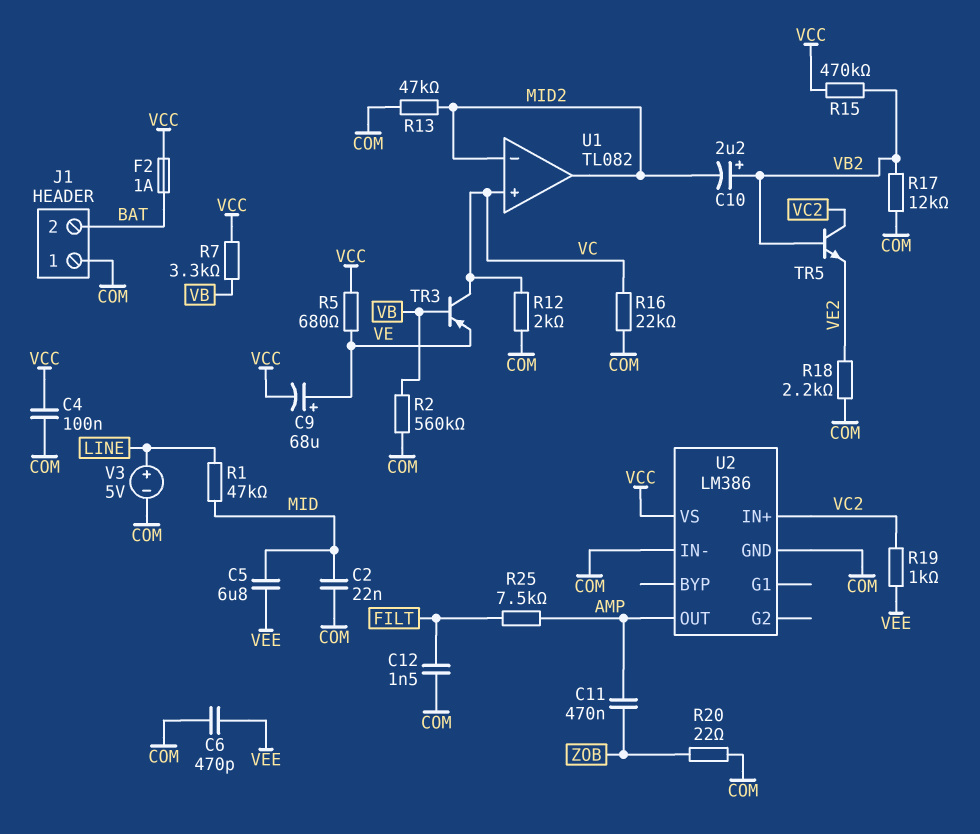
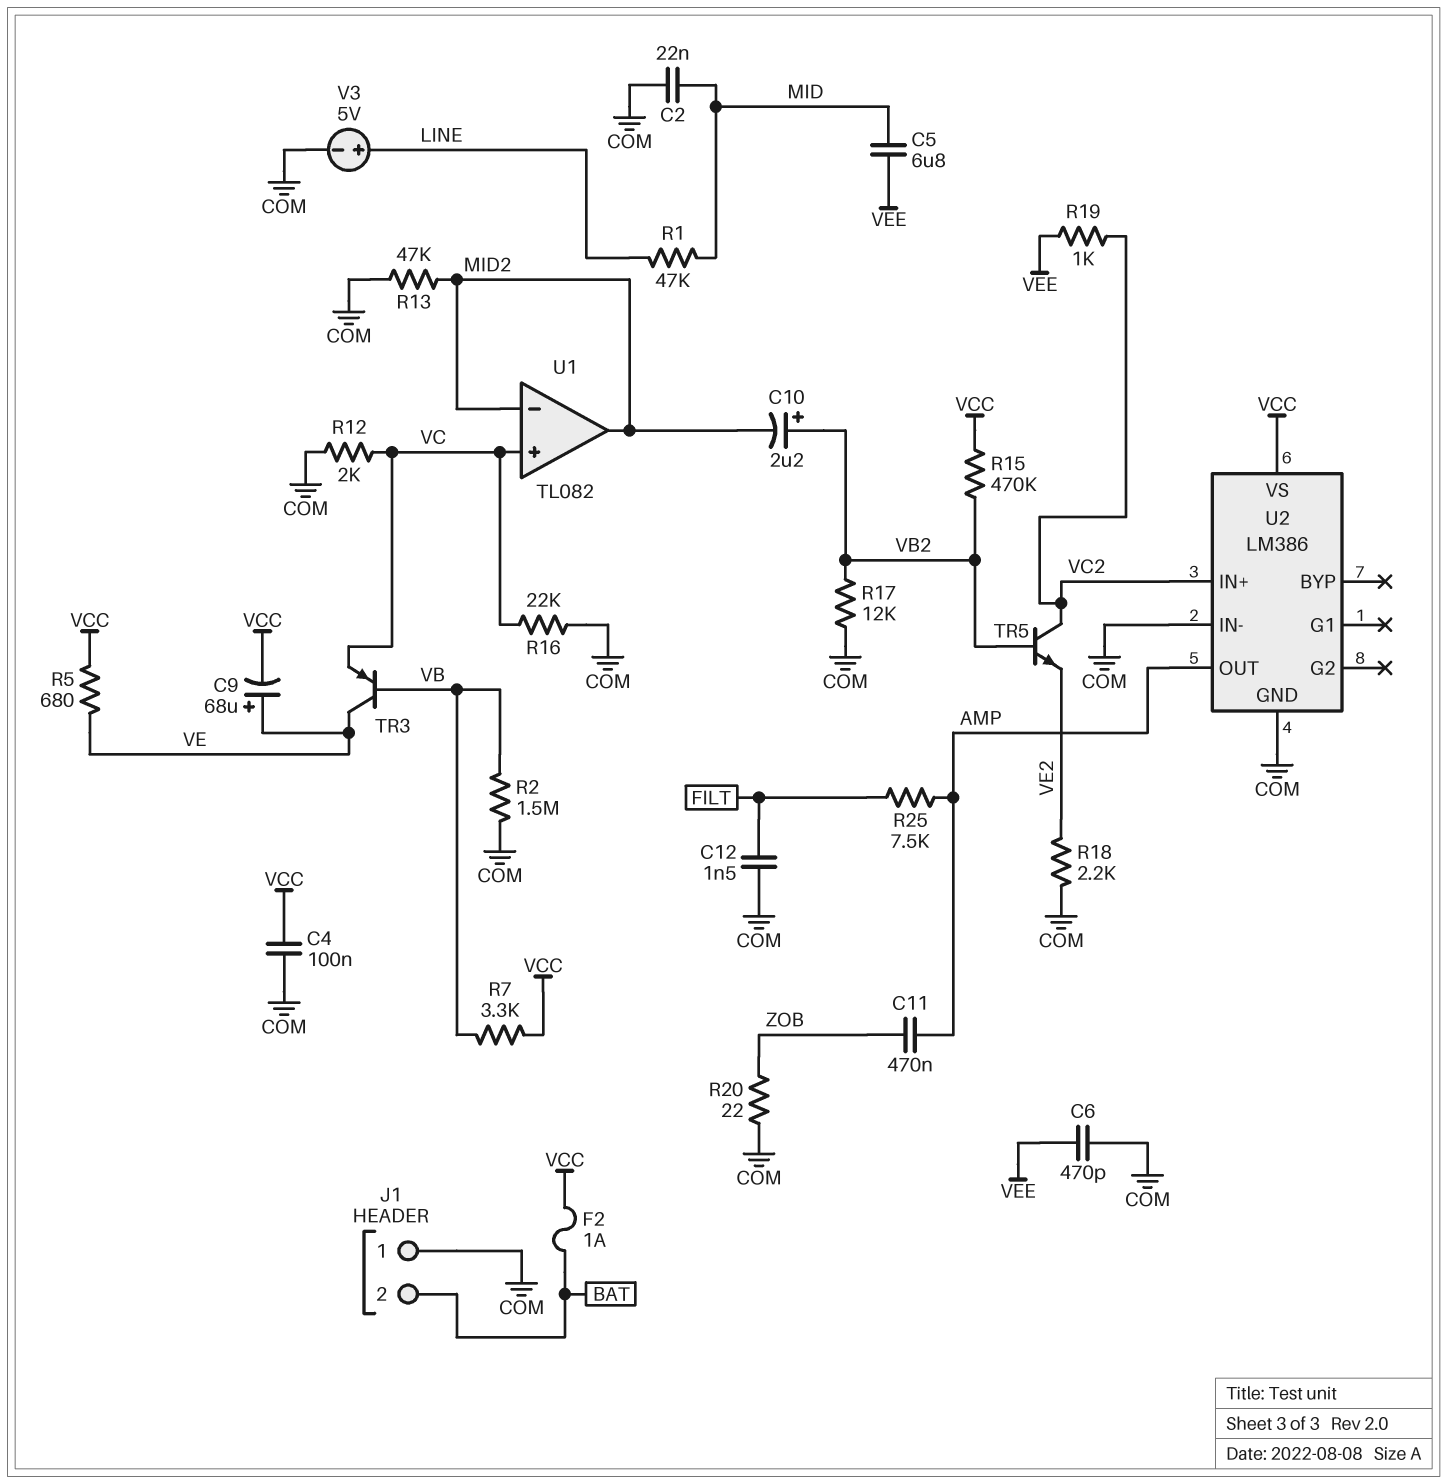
R2: 560k (COM, VB) -> 1.5M (COM, VB)
TR3: PNP (B VB, C VC, E VE) -> PNP (B VB, C VE, E VC)

